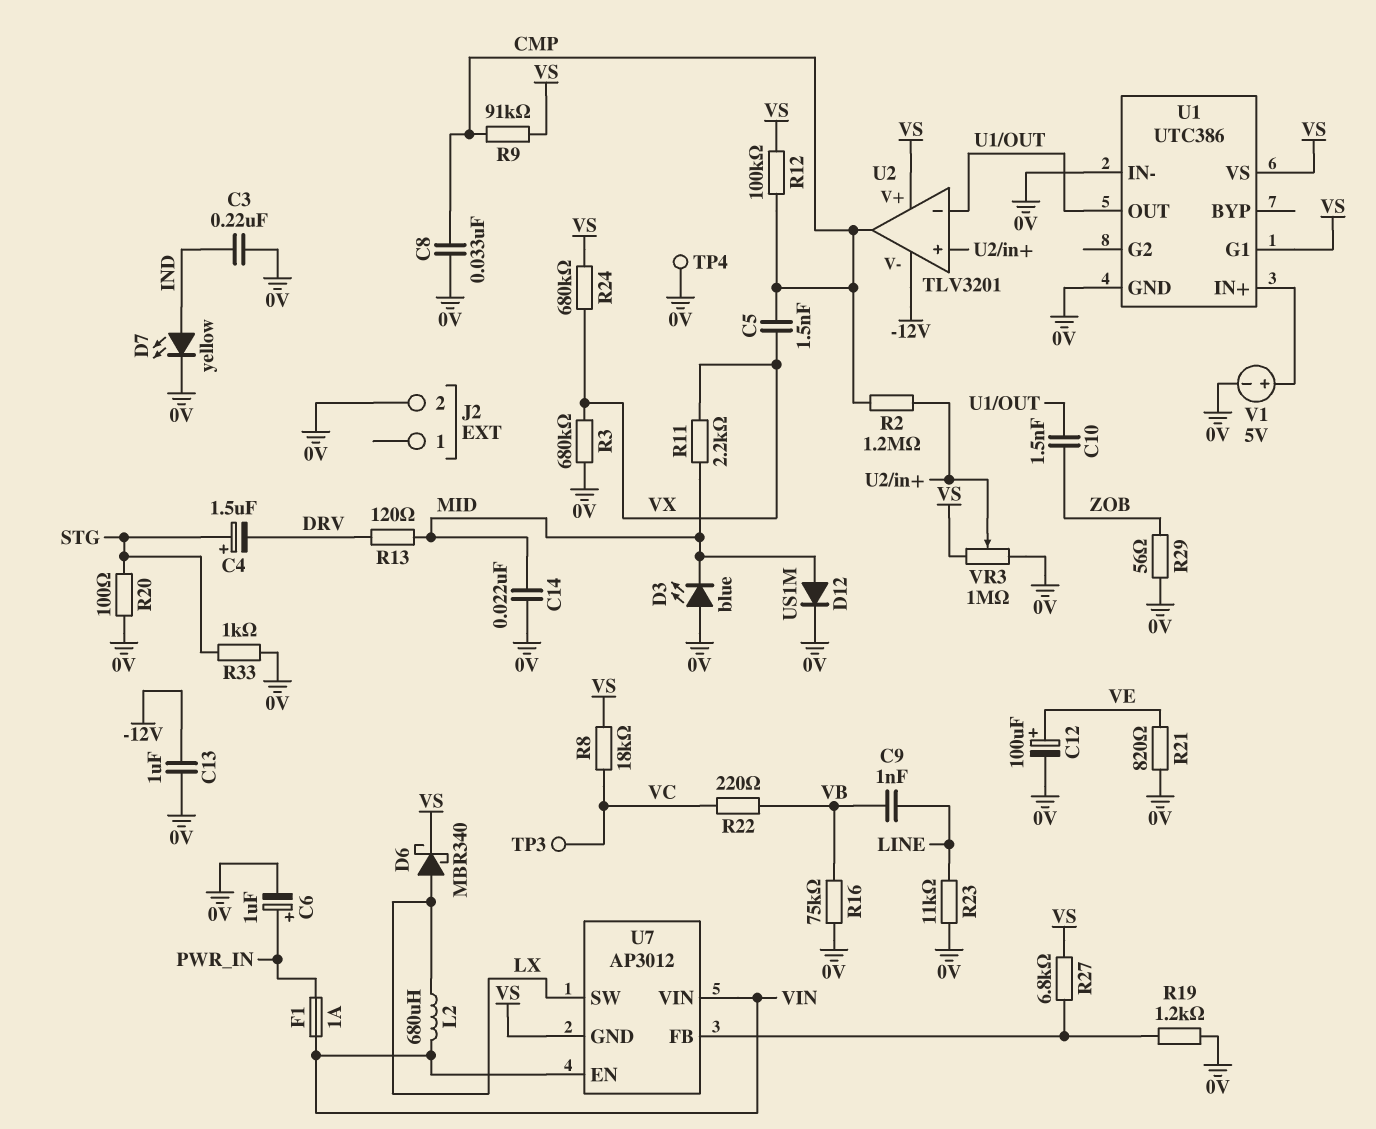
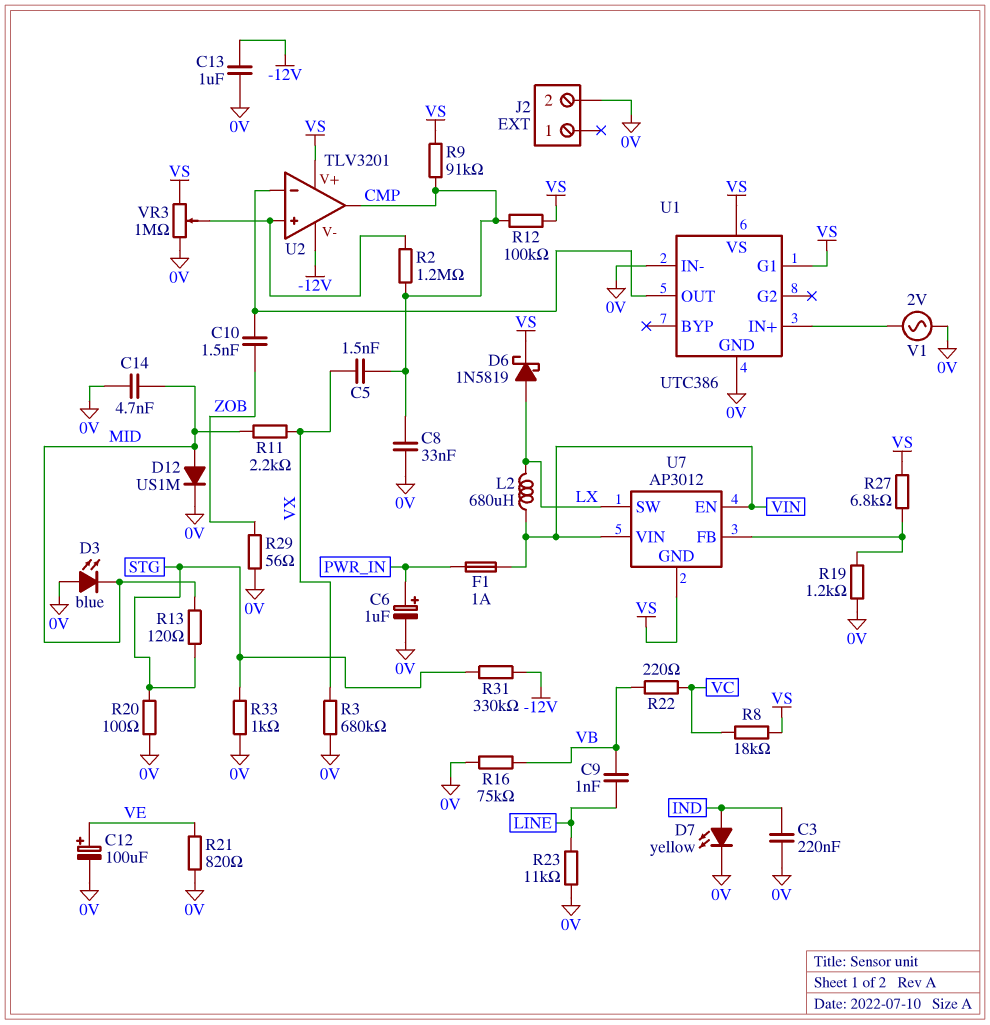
C4: 1.5uF (plus STG, minus DRV) -> none
C14: 22nF (0V, MID) -> 4.7nF (0V, MID)
D6: schottky MBR340 (A LX, K VS) -> schottky 1N5819 (A LX, K VS)
R13: 120 (DRV, MID) -> 120 (MID, STG)
R24: 680k (VS, VX) -> none
R31: none -> 330k (-12V, STG)
TP3: test point (VC) -> none
TP4: test point (0V) -> none
V1: 5V (plus U1/IN+, minus 0V) -> AC 2V (0V, U1/IN+)

